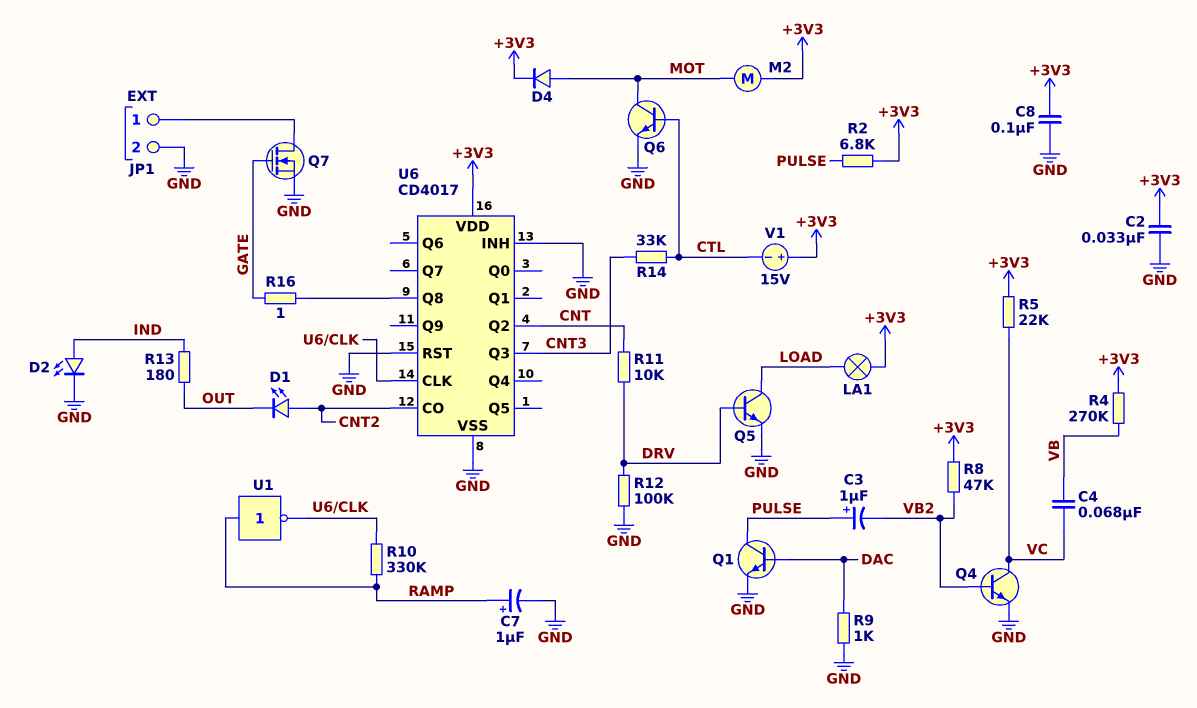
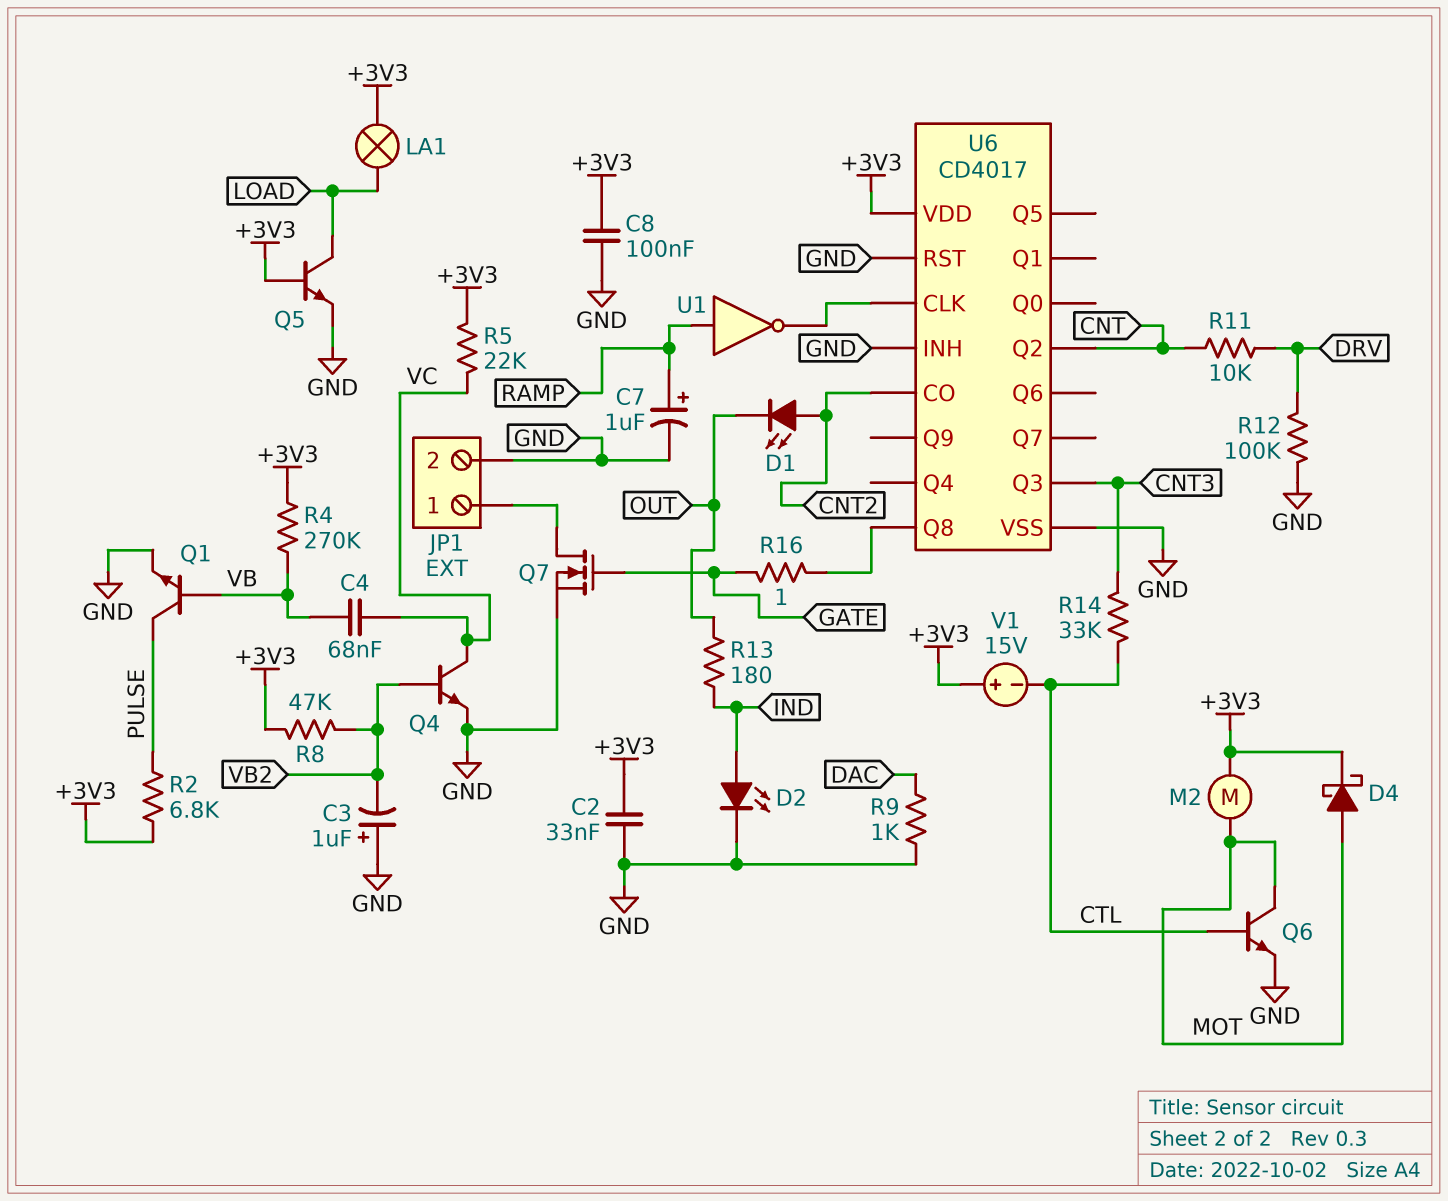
C3: 1uF (plus PULSE, minus VB2) -> 1uF (plus GND, minus VB2)
D4: diode (A MOT, K +3V3) -> schottky (A MOT, K +3V3)
Q1: NPN (B DAC, C PULSE, E GND) -> NPN (B VB, C PULSE, E GND)
Q5: NPN (B DRV, C LOAD, E GND) -> NPN (B +3V3, C LOAD, E GND)
R10: 330k (RAMP, U6/CLK) -> none

